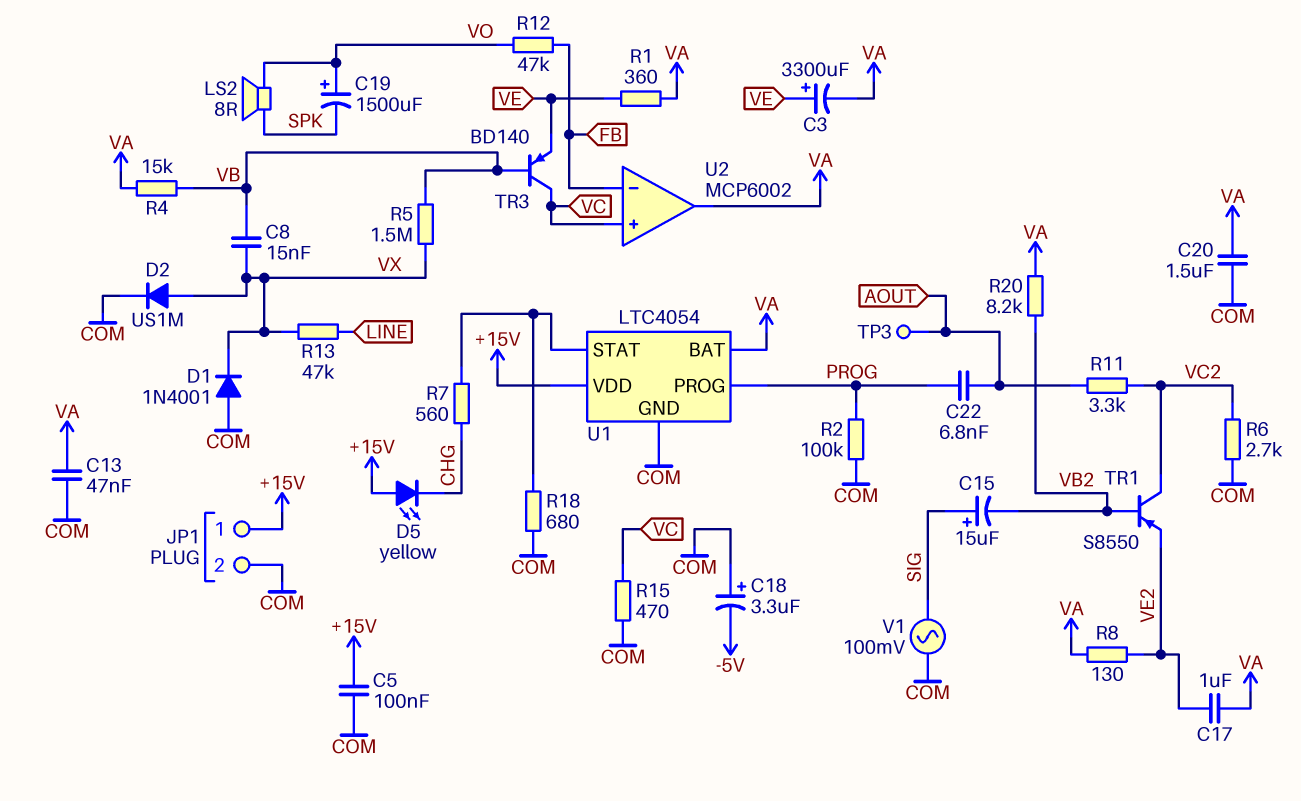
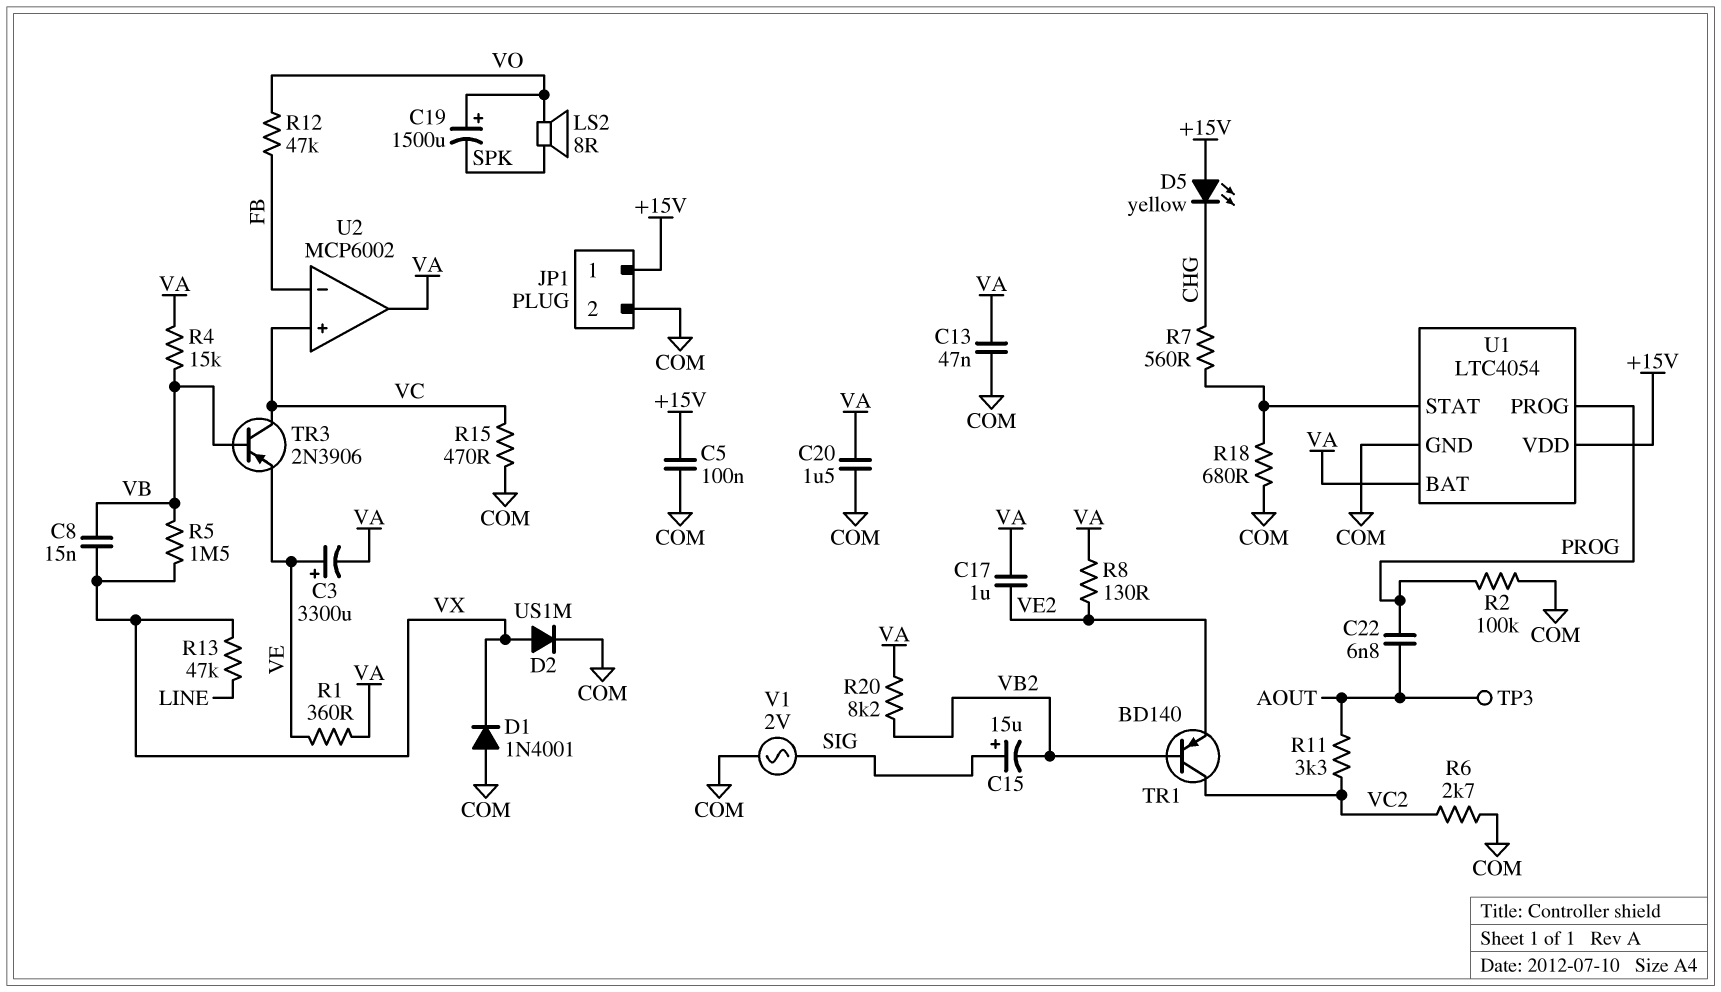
C18: 3.3uF (plus COM, minus -5V) -> none
TR1: PNP S8550 (B VB2, C VC2, E VE2) -> PNP BD140 (B VB2, C VC2, E VE2)
TR3: PNP BD140 (B VB, C VC, E VE) -> PNP 2N3906 (B VB, C VC, E VE)
V1: AC 100mV (COM, SIG) -> AC 2V (COM, SIG)

